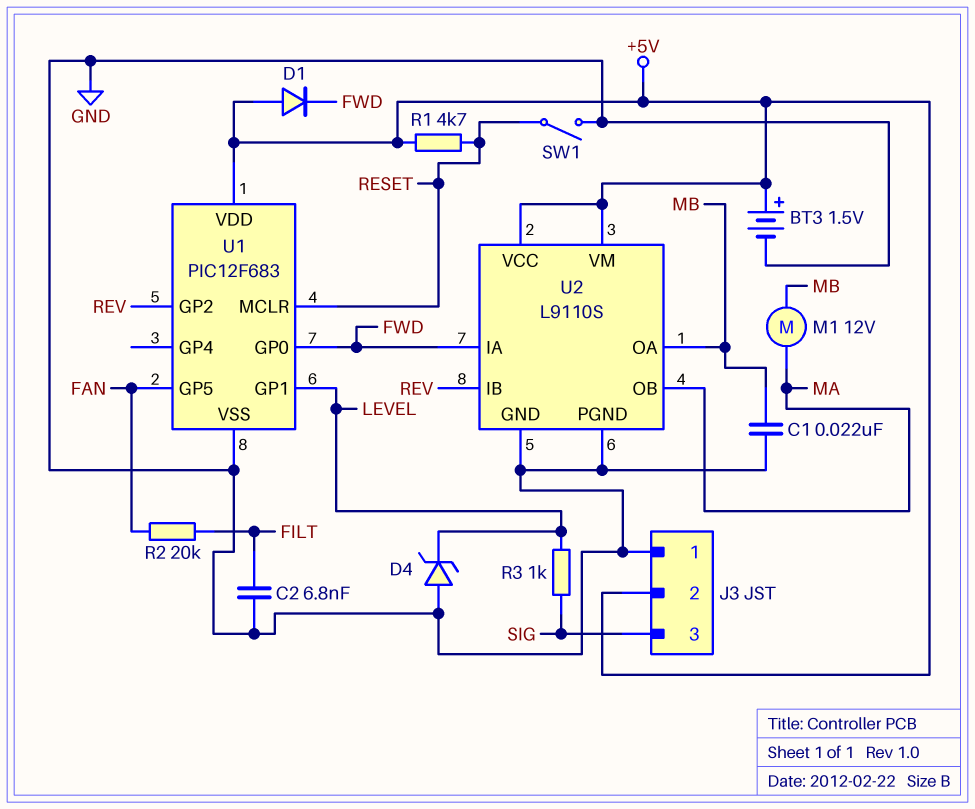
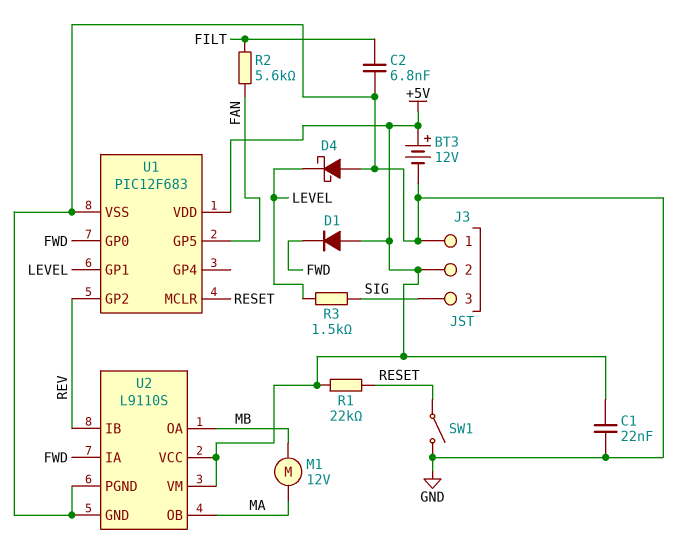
BT3: 1.5V (plus +5V, minus GND) -> 12V (plus +5V, minus GND)
C1: 22nF (GND, MB) -> 22nF (+5V, GND)
D4: zener (A GND, K LEVEL) -> schottky (A GND, K LEVEL)
R1: 4.7k (+5V, RESET) -> 22k (+5V, RESET)
R2: 20k (FAN, FILT) -> 5.6k (FAN, FILT)
R3: 1k (LEVEL, SIG) -> 1.5k (LEVEL, SIG)

